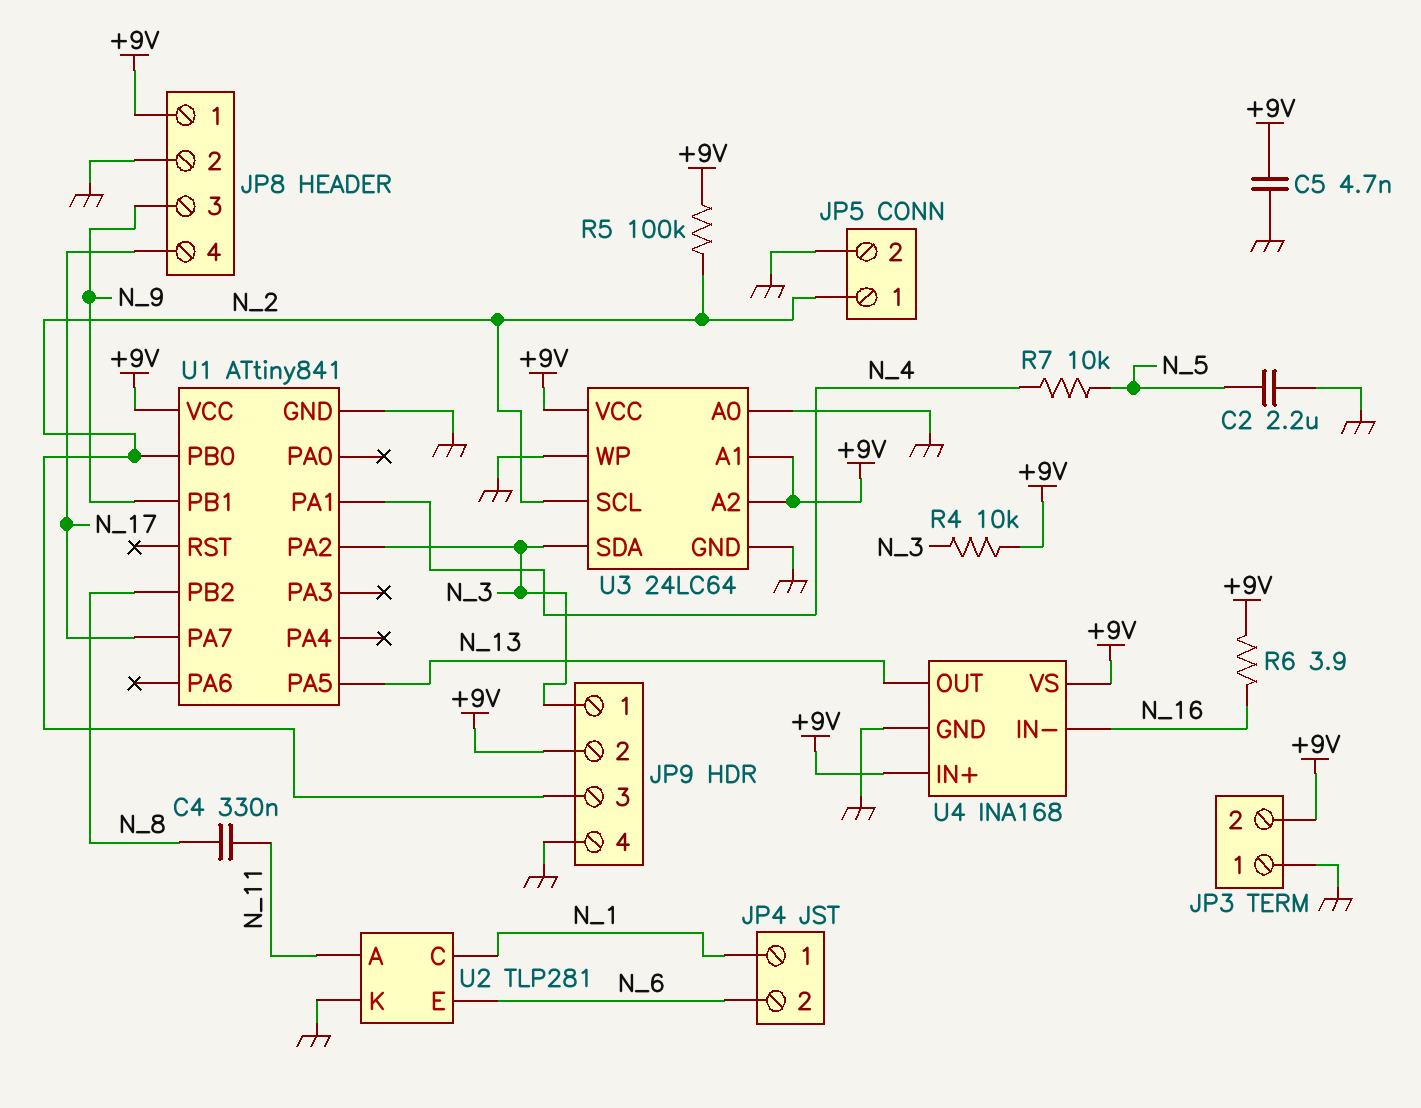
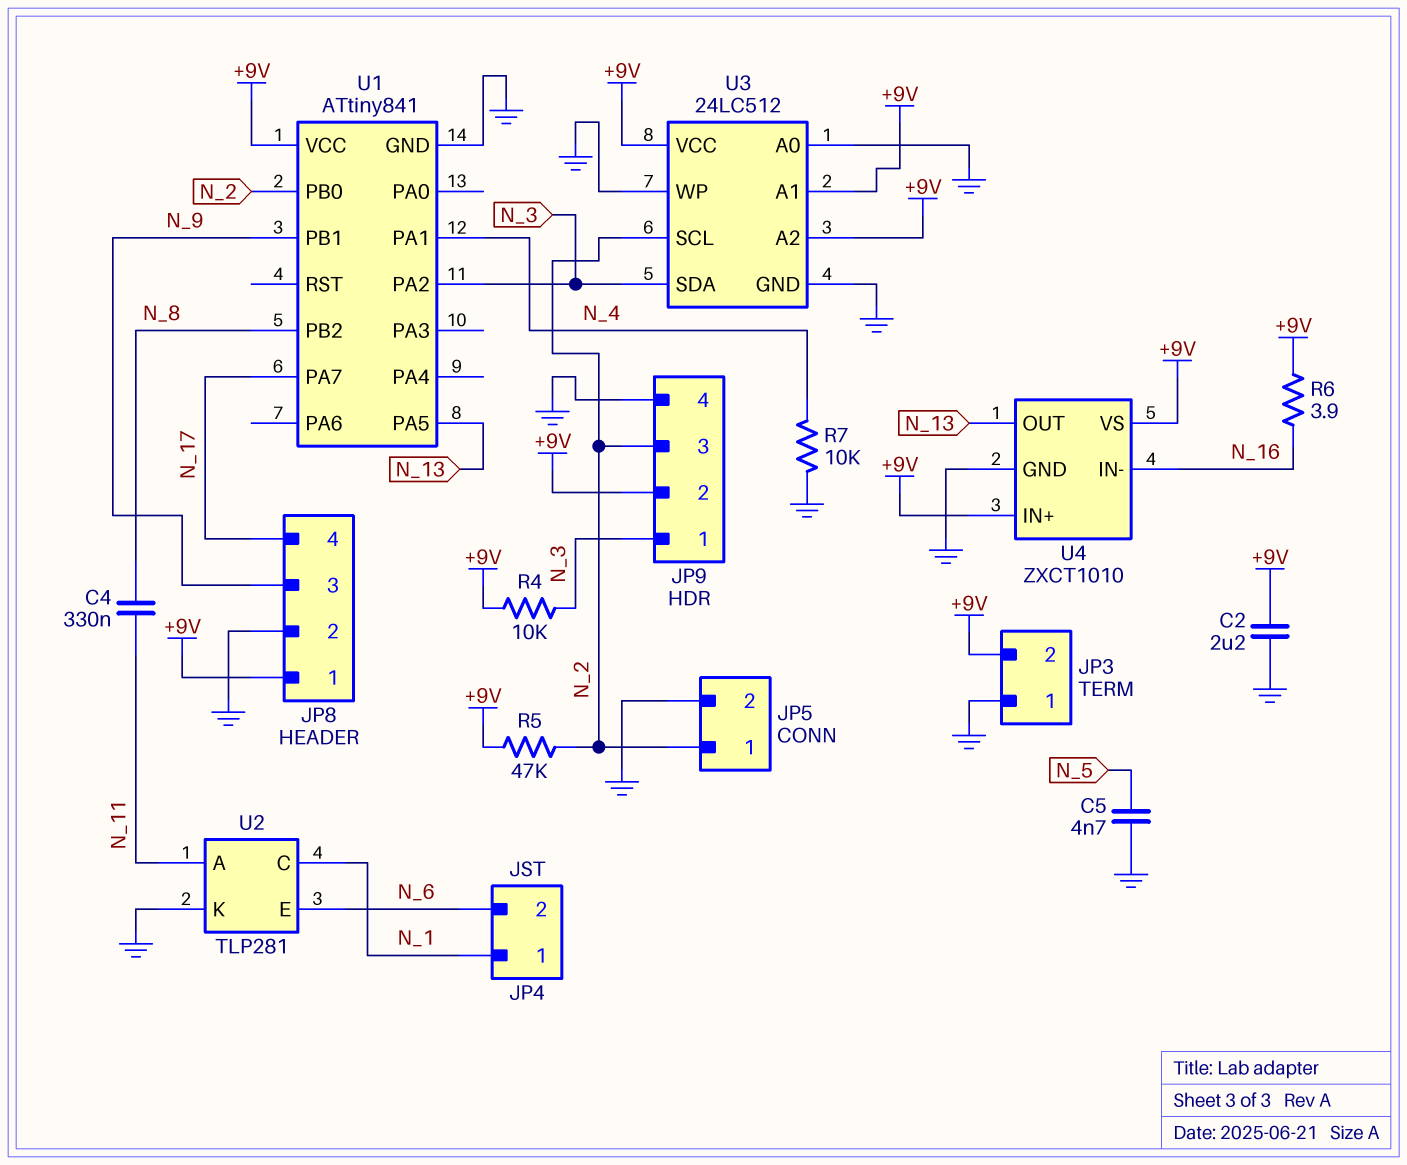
C2: 2.2uF (GND, N_5) -> 2.2uF (+9V, GND)
C5: 4.7nF (+9V, GND) -> 4.7nF (GND, N_5)
R5: 100k (+9V, N_2) -> 47k (+9V, N_2)
R7: 10k (N_4, N_5) -> 10k (GND, N_4)
U3: 24LC64 -> 24LC512
U4: INA168 -> ZXCT1010

